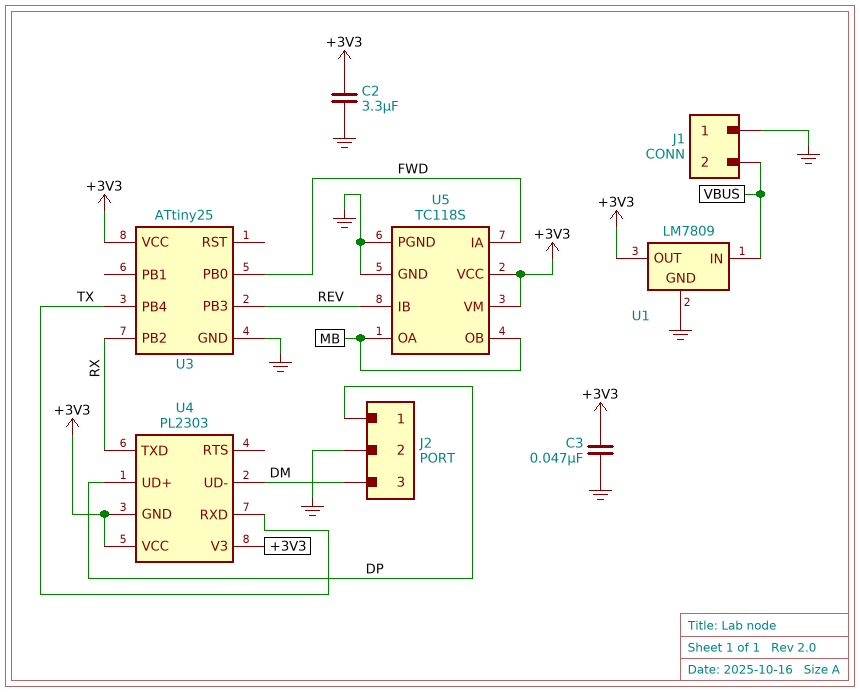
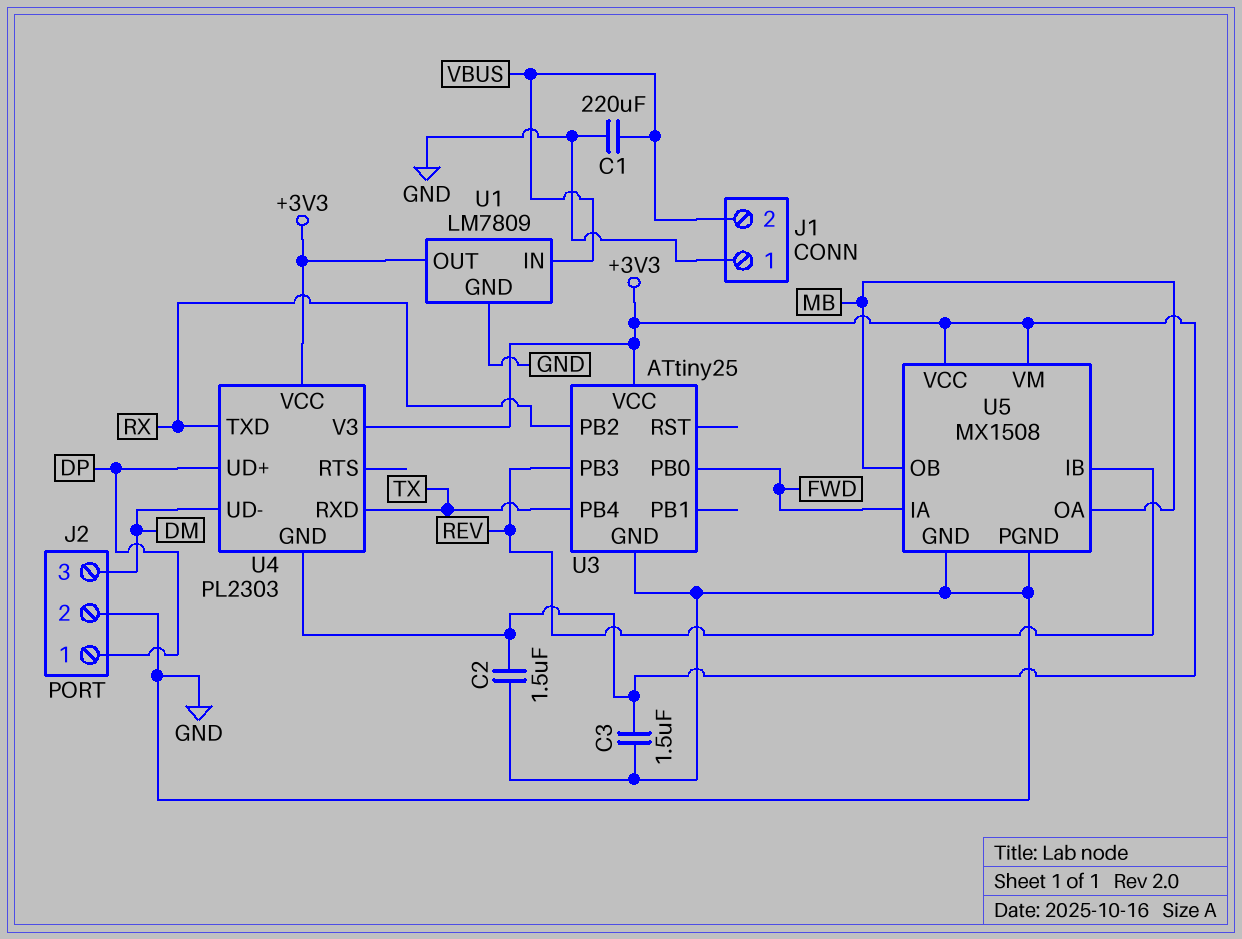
C1: none -> 220uF (GND, VBUS)
C2: 3.3uF (+3V3, GND) -> 1.5uF (+3V3, GND)
C3: 47nF (+3V3, GND) -> 1.5uF (+3V3, GND)
U5: TC118S -> MX1508

